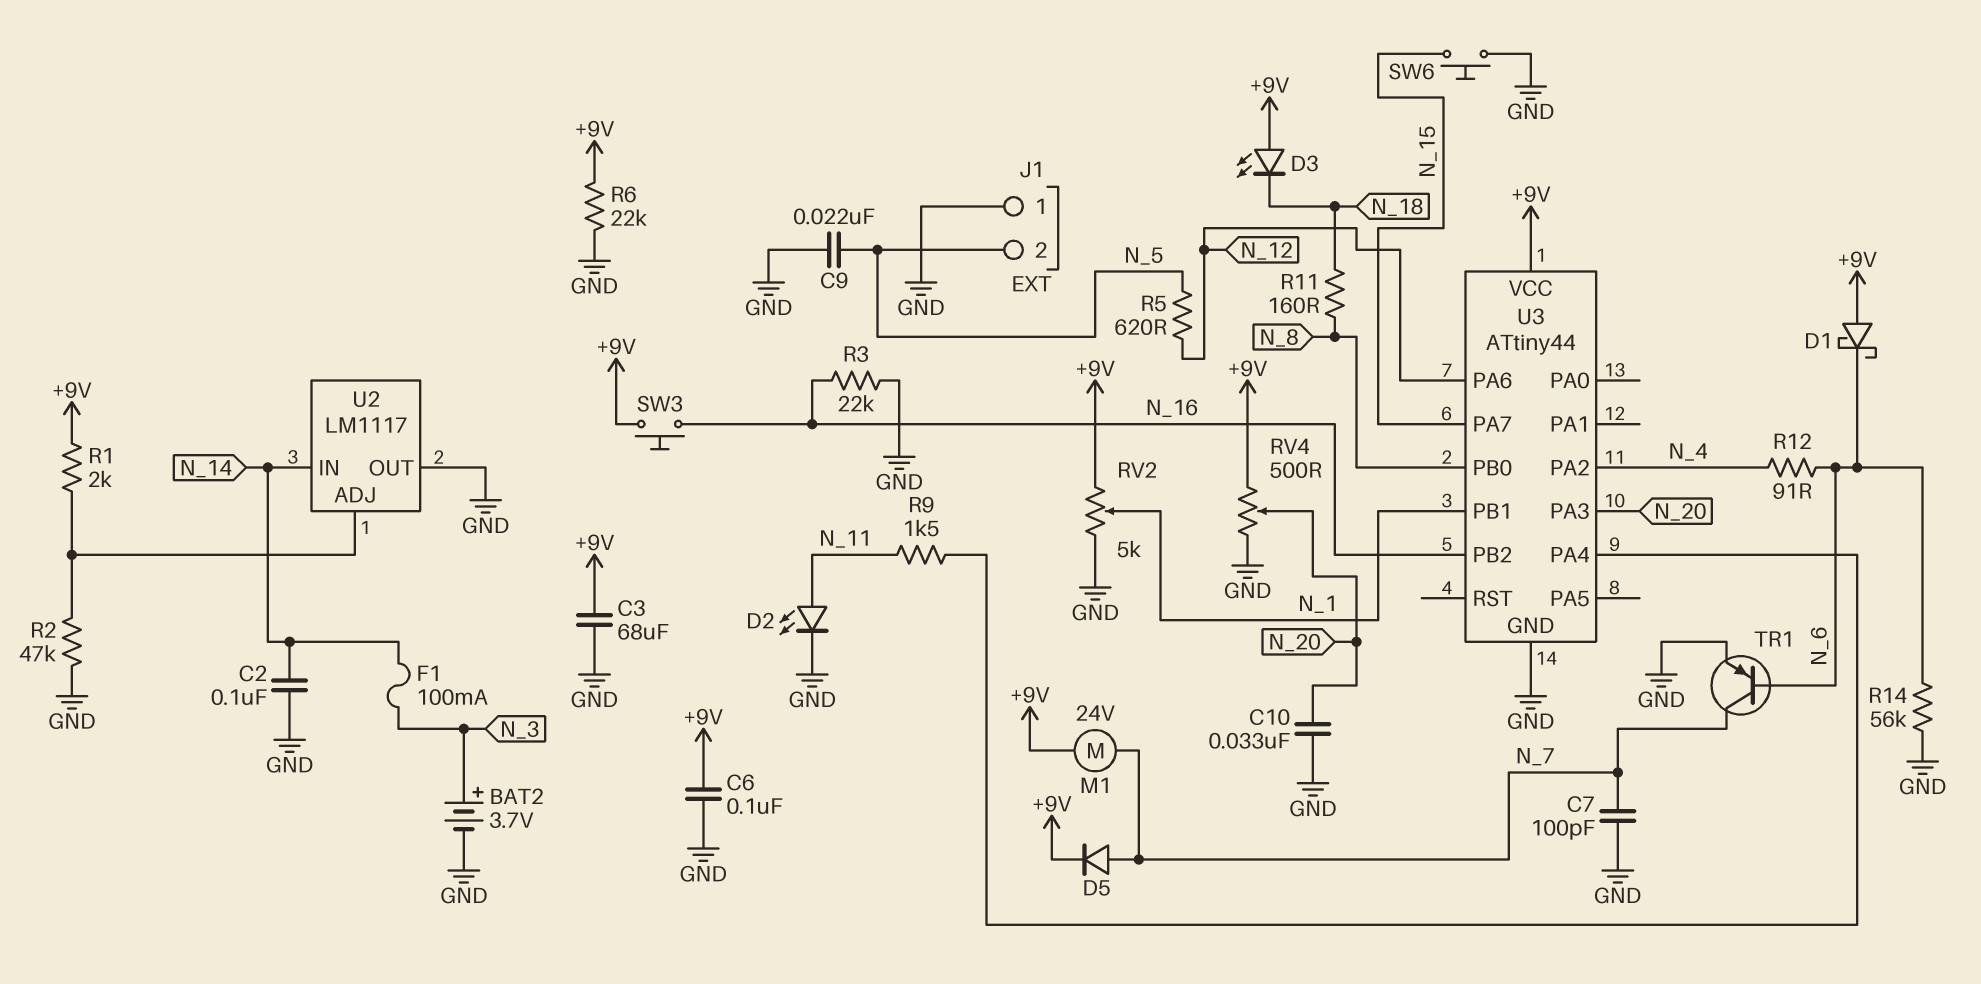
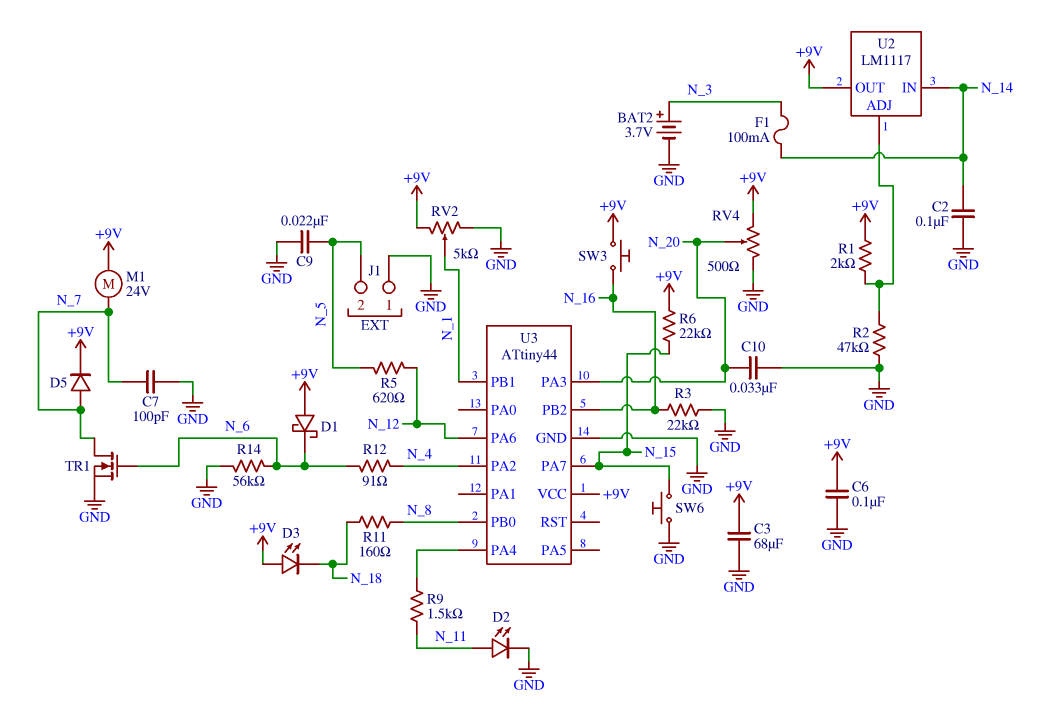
R6: 22k (+9V, GND) -> 22k (+9V, N_15)
TR1: PNP (B N_6, C N_7, E GND) -> NMOS (G N_6, D N_7, S GND)
U2 pin OUT: GND -> +9V

